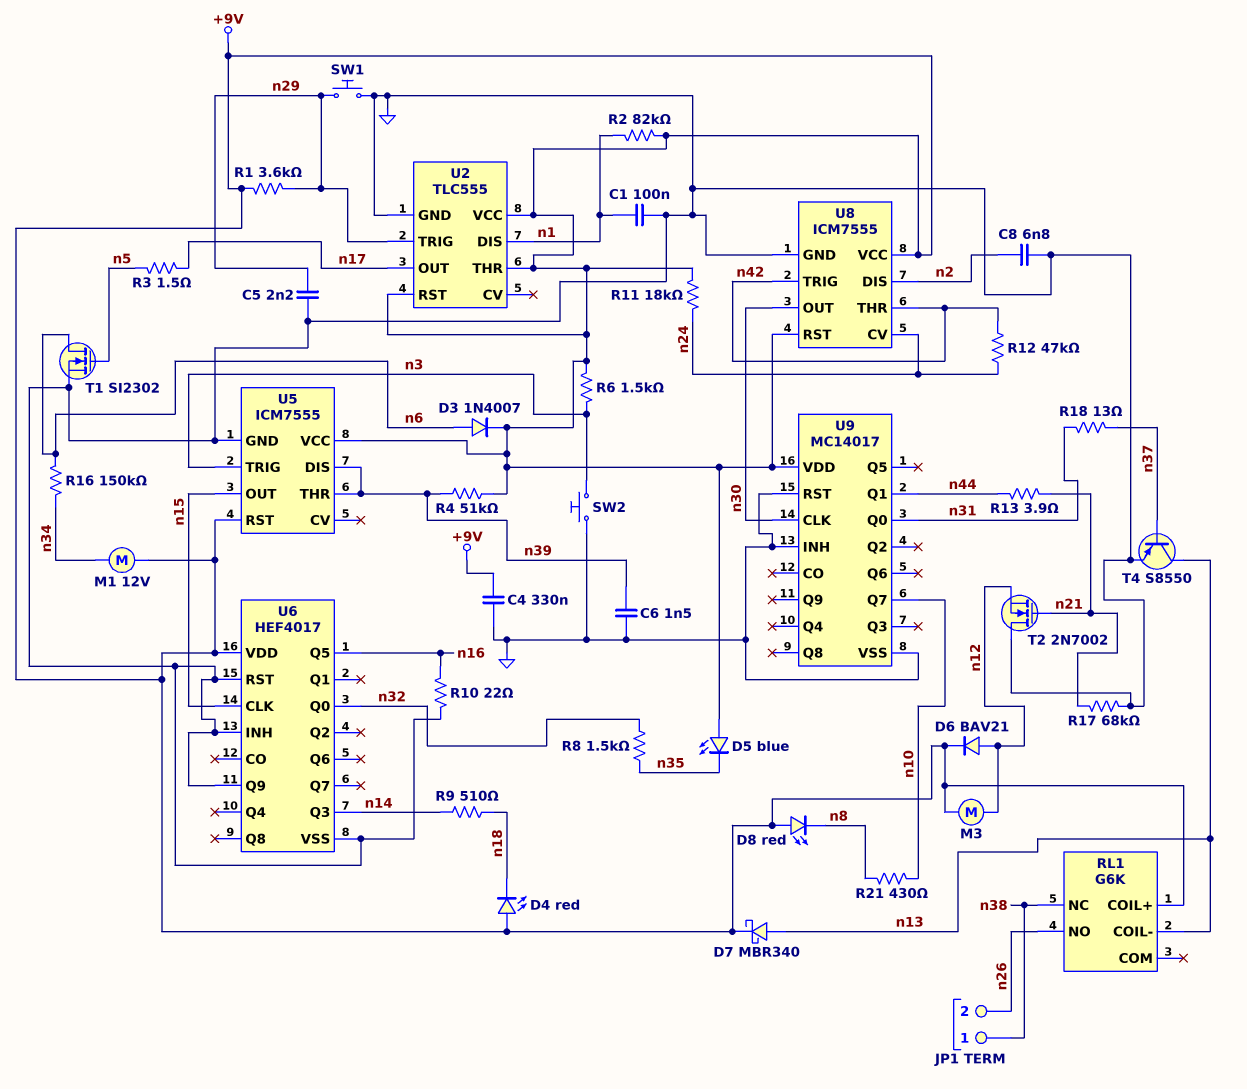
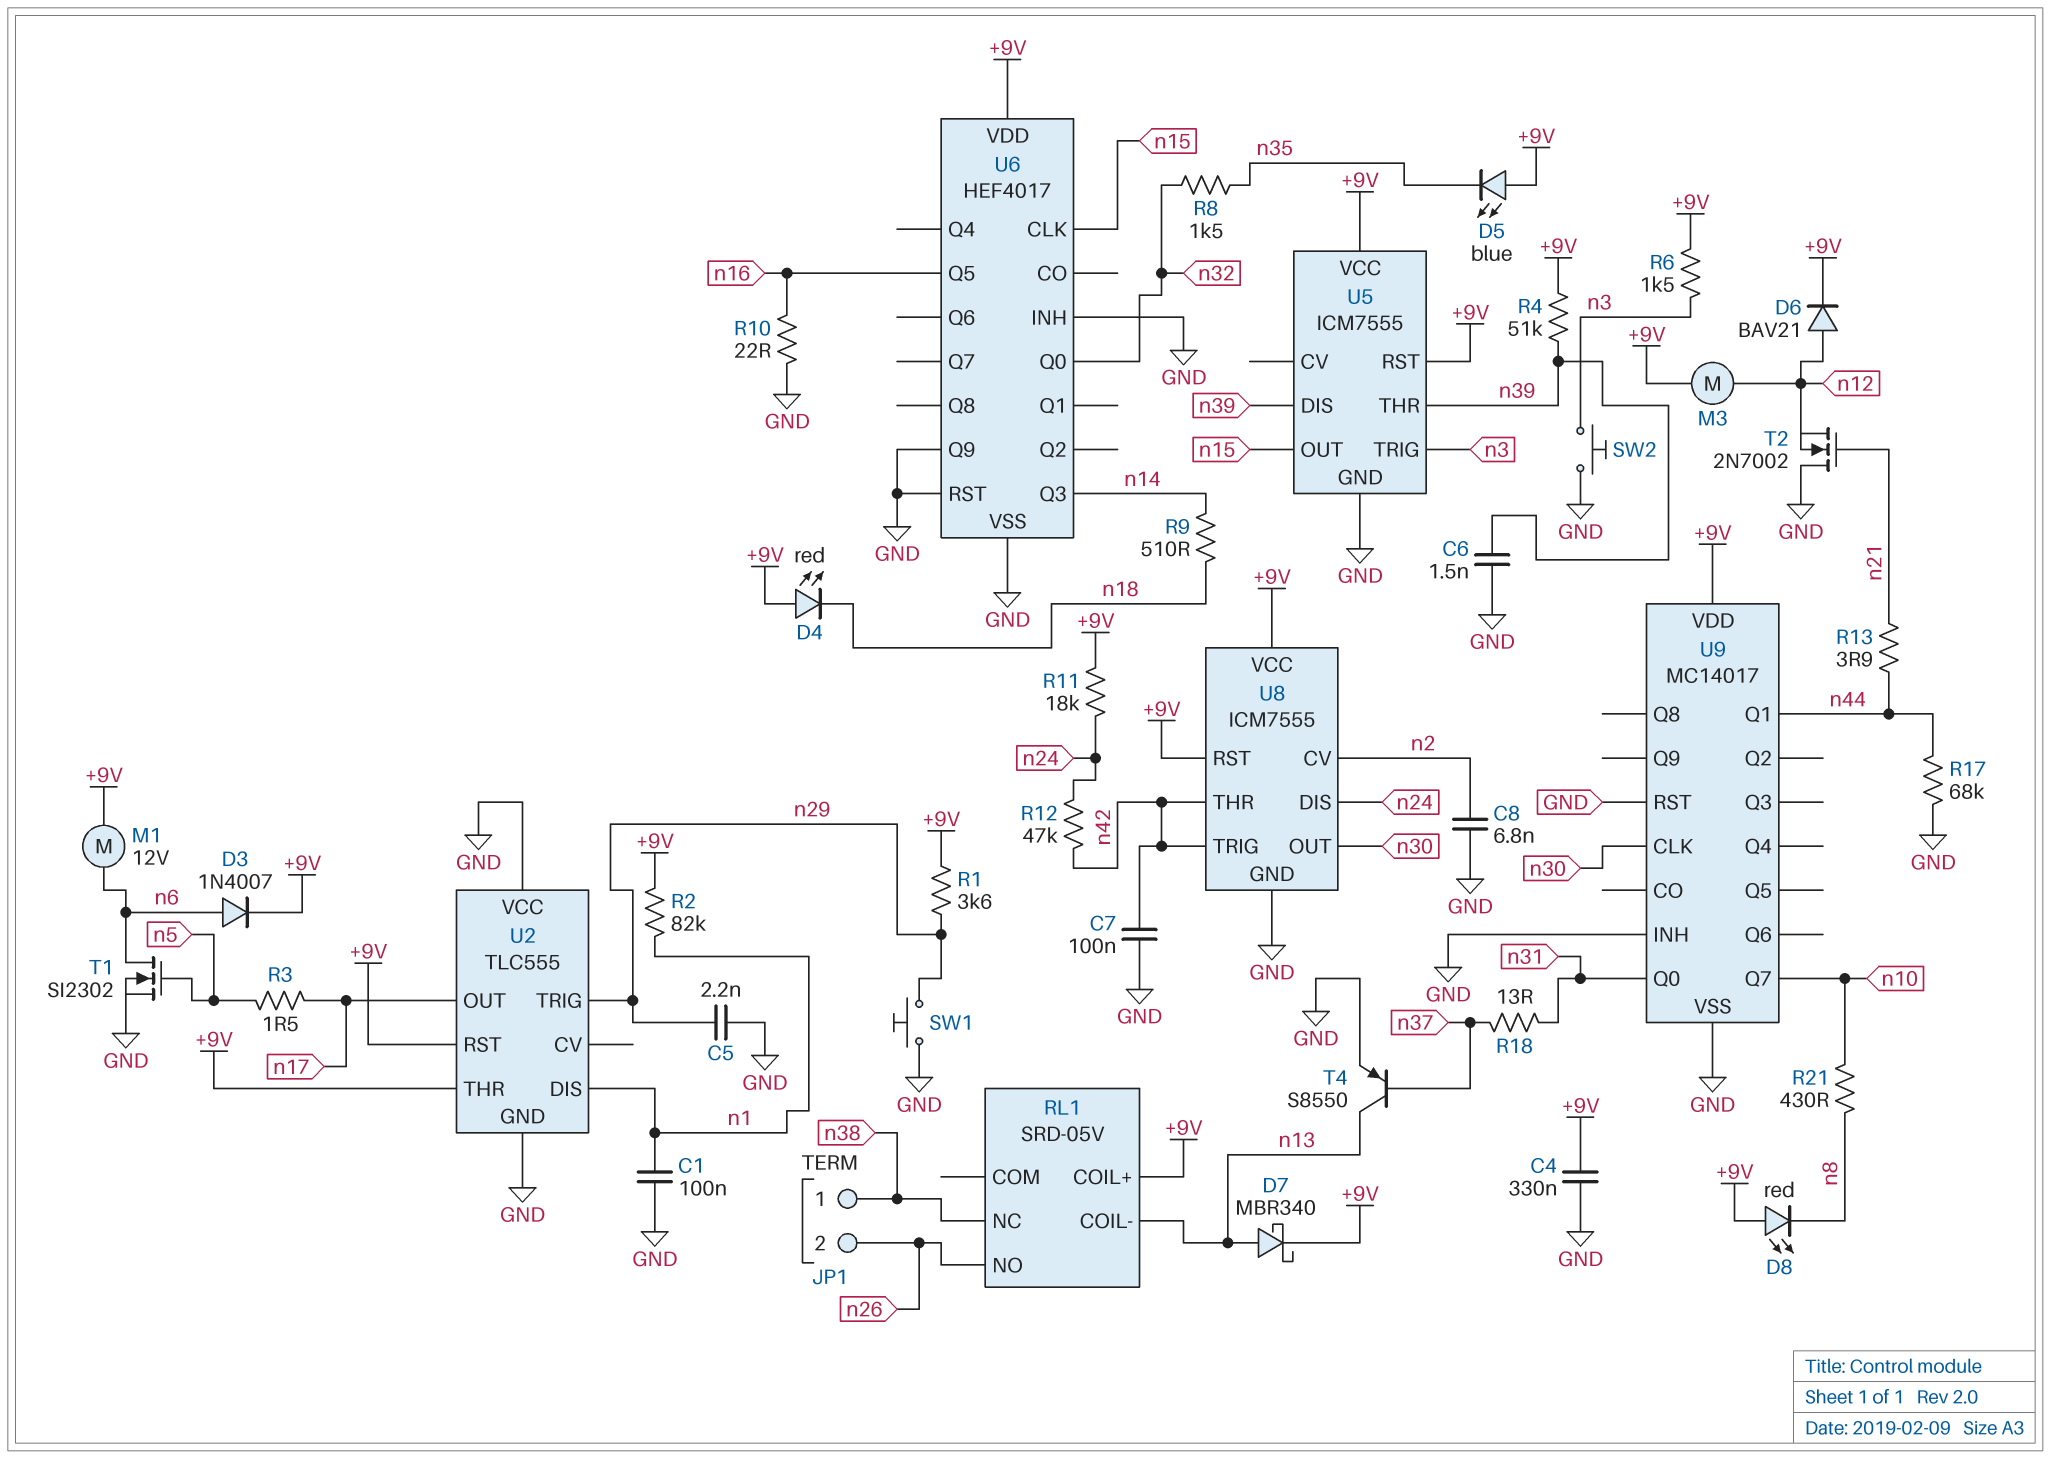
C7: none -> 100nF (GND, n42)
M1: motor 12V (+9V, n34) -> motor 12V (+9V, n6)
R16: 150k (n6, n34) -> none
R17: 68k (GND, n21) -> 68k (GND, n44)
RL1: G6K -> SRD-05V
U2 pin VCC: +9V -> GND
U8 pin CV: n24 -> n2
U8 pin DIS: n2 -> n24

